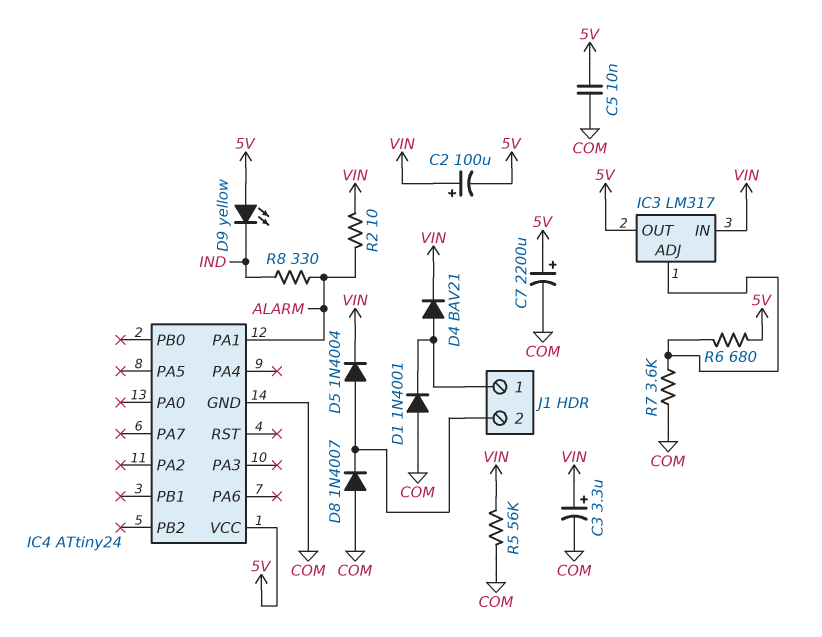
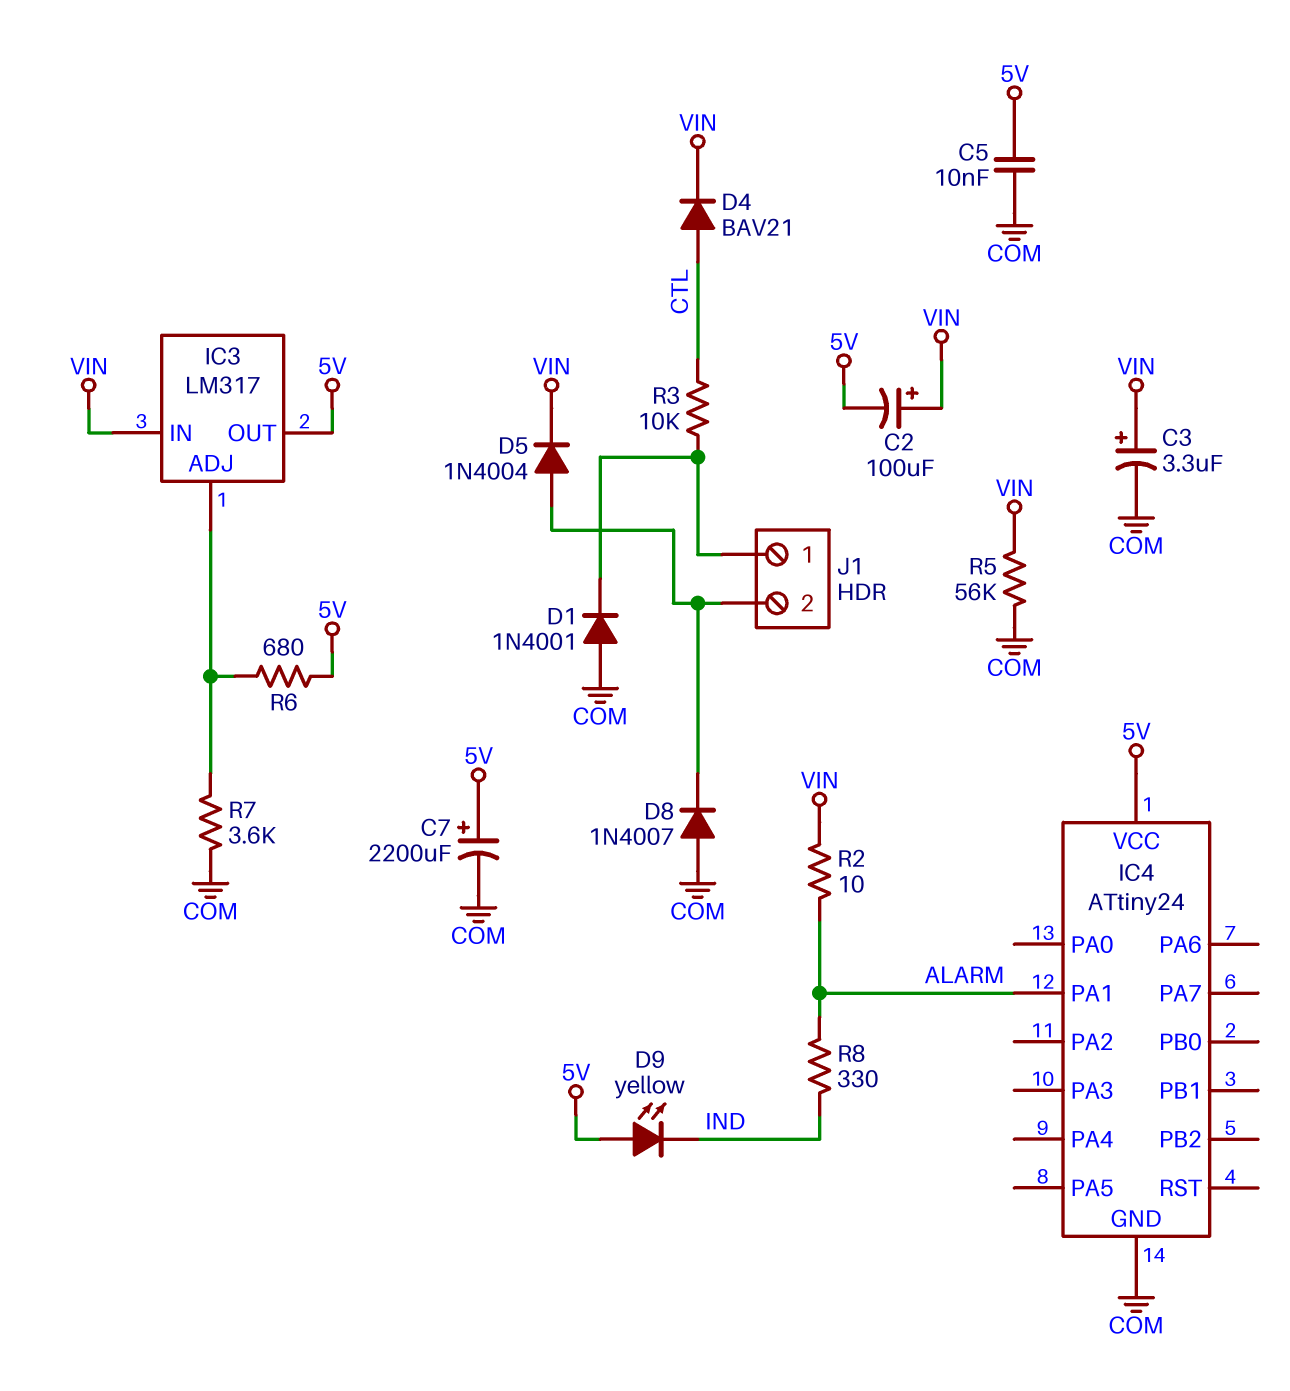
D4: diode BAV21 (A J1/1, K VIN) -> diode BAV21 (A CTL, K VIN)
R3: none -> 10k (CTL, J1/1)

